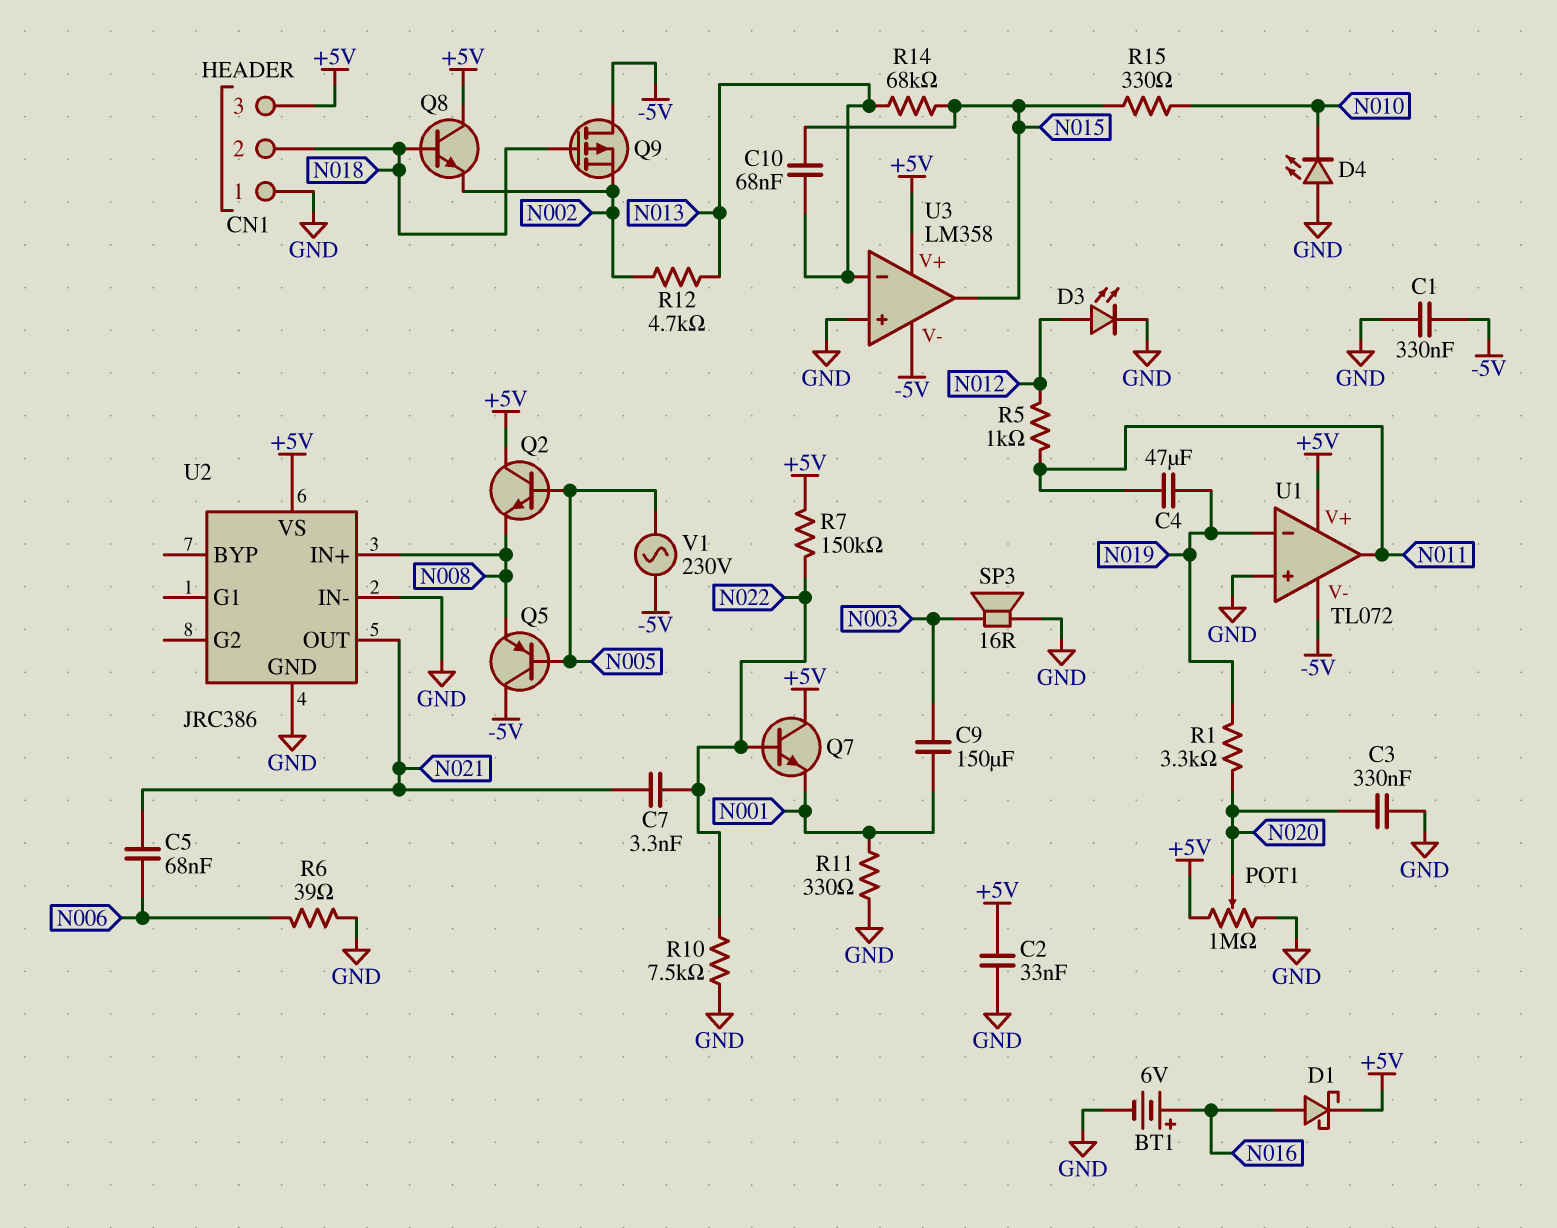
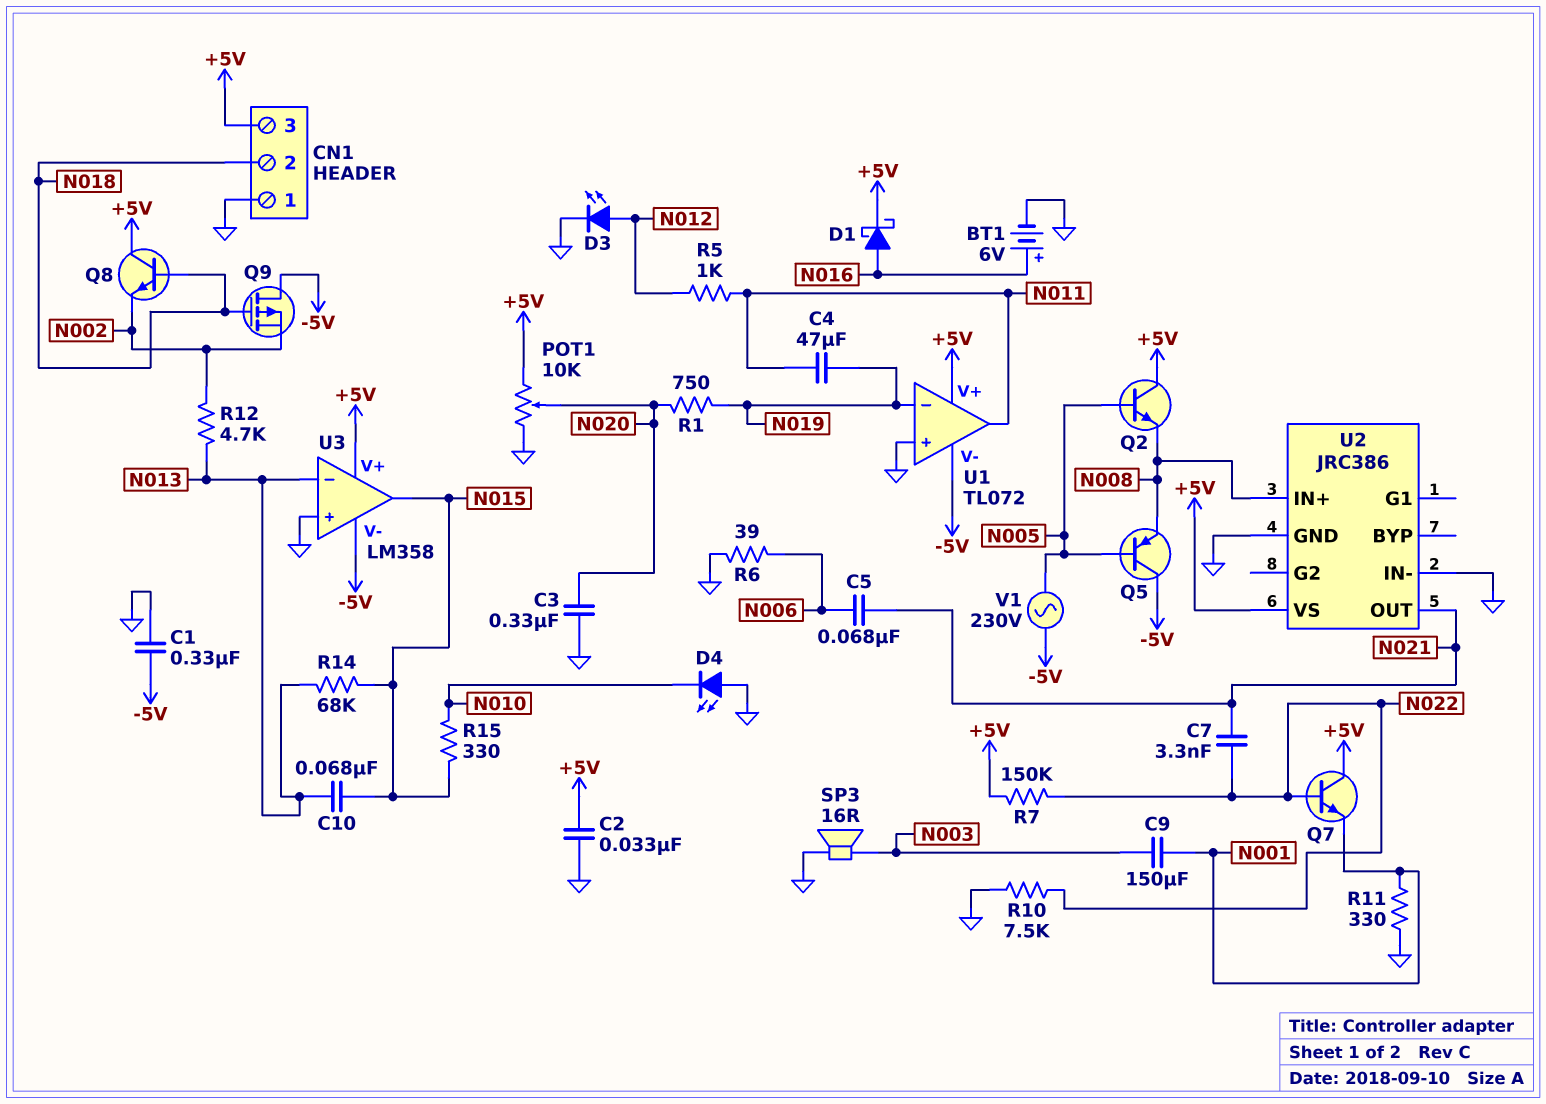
POT1: 1M (+5V, GND, wiper N020) -> 10k (+5V, GND, wiper N020)
R1: 3.3k (N019, N020) -> 750 (N019, N020)

